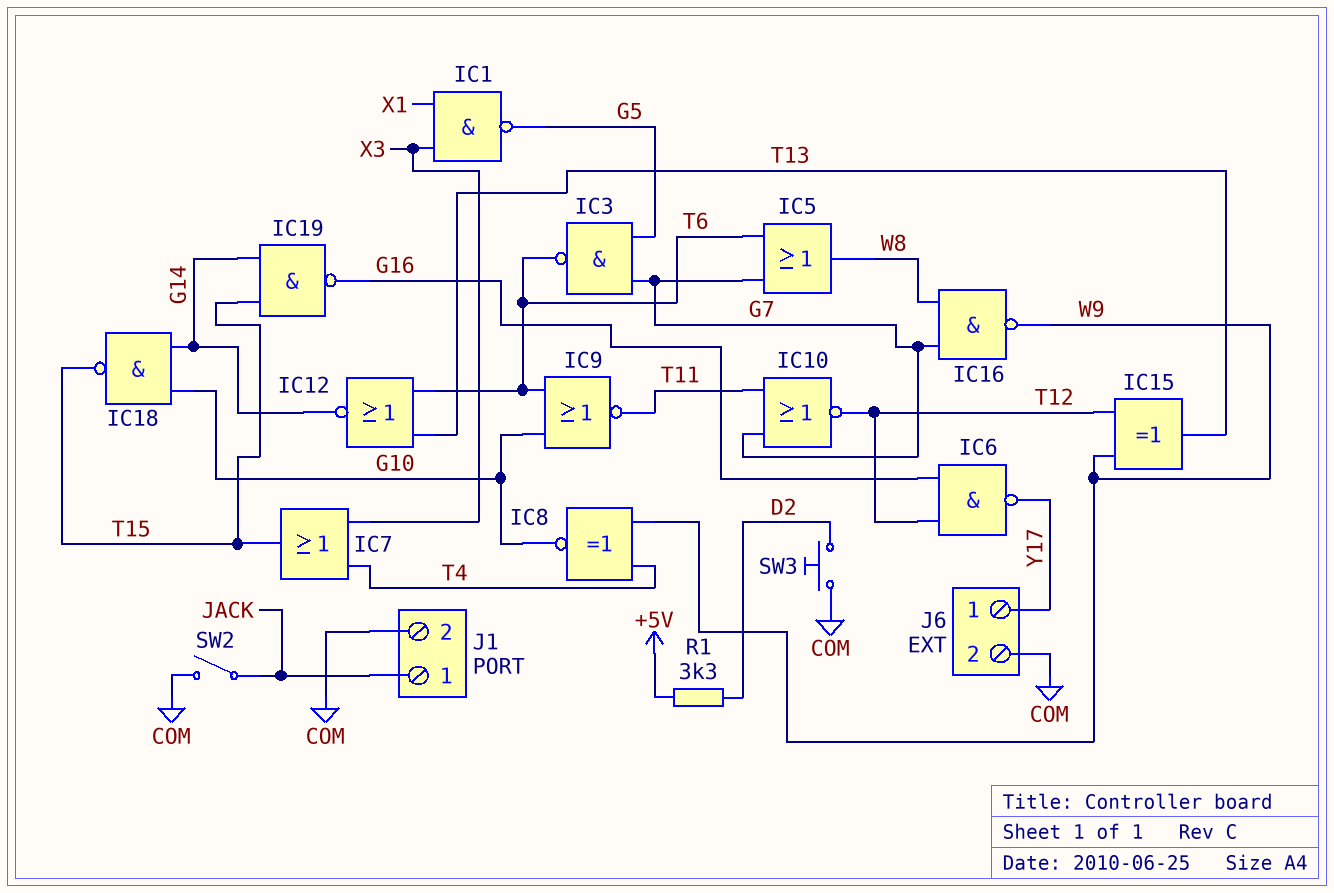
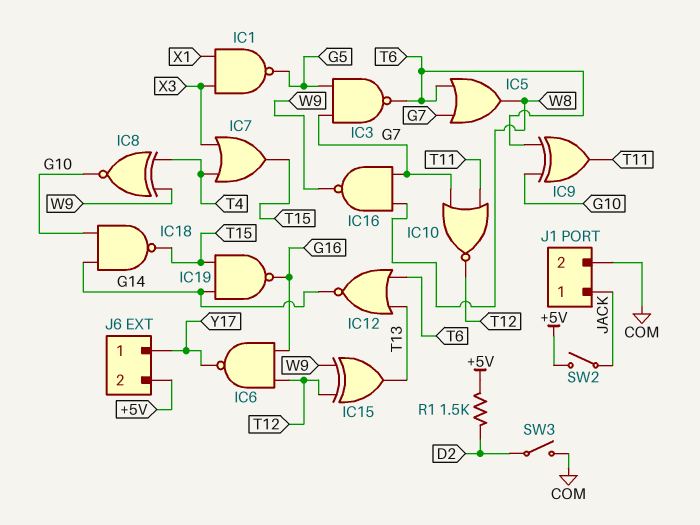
IC9: NOR (in G10, in T6, out T11) -> XOR (in G10, in T6, out T11)
J6 pin 2: COM -> +5V
R1: 3.3k (+5V, D2) -> 1.5k (+5V, D2)
SW2: switch (COM, JACK) -> switch (+5V, JACK)
SW3: button (COM, D2) -> switch (COM, D2)

